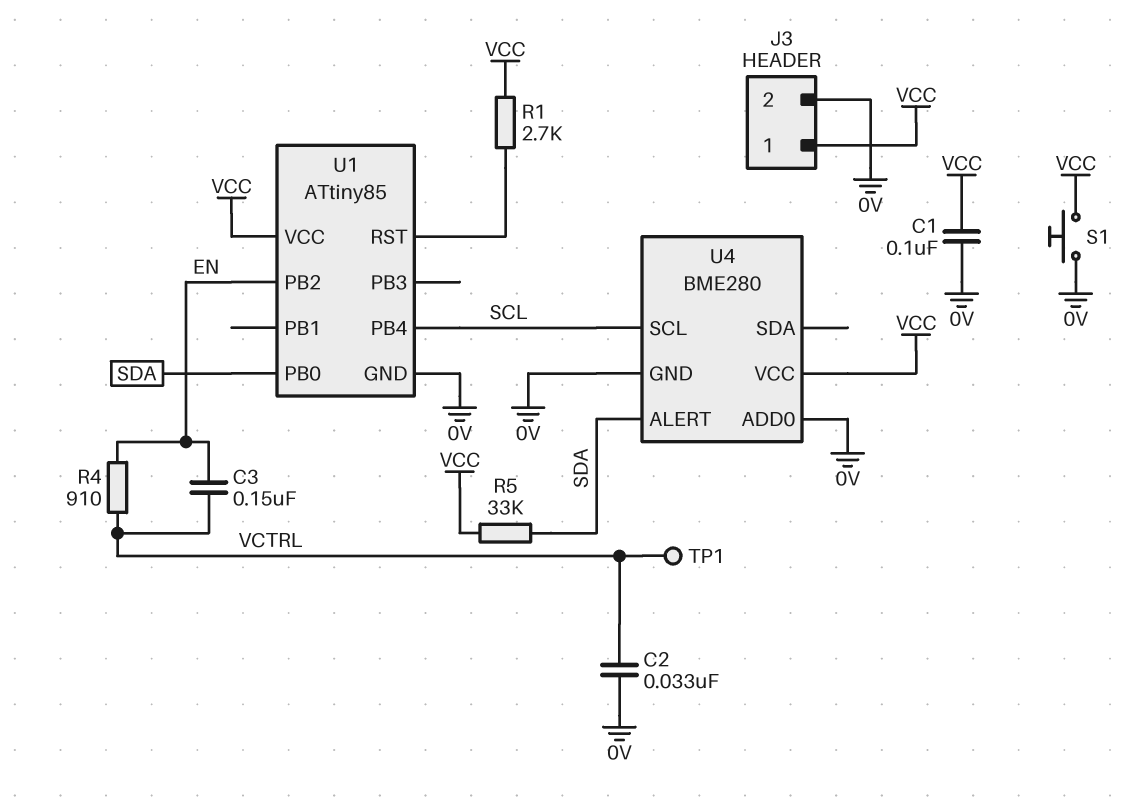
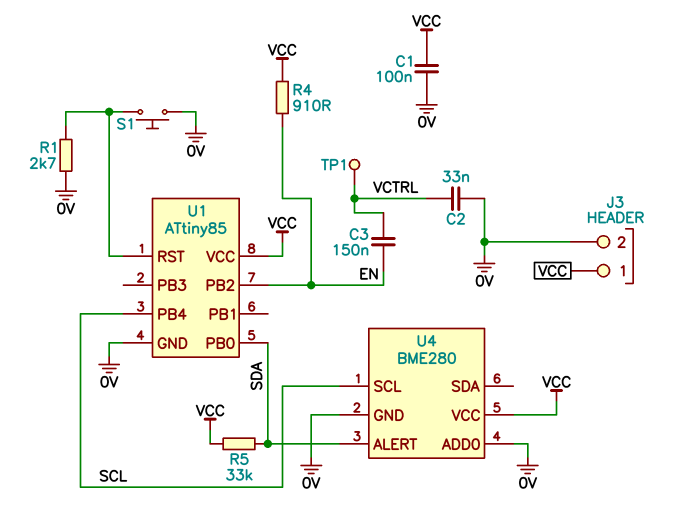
R1: 2.7k (U1/RST, VCC) -> 2.7k (0V, U1/RST)
R4: 910 (EN, VCTRL) -> 910 (EN, VCC)
S1: button (0V, VCC) -> button (0V, U1/RST)

